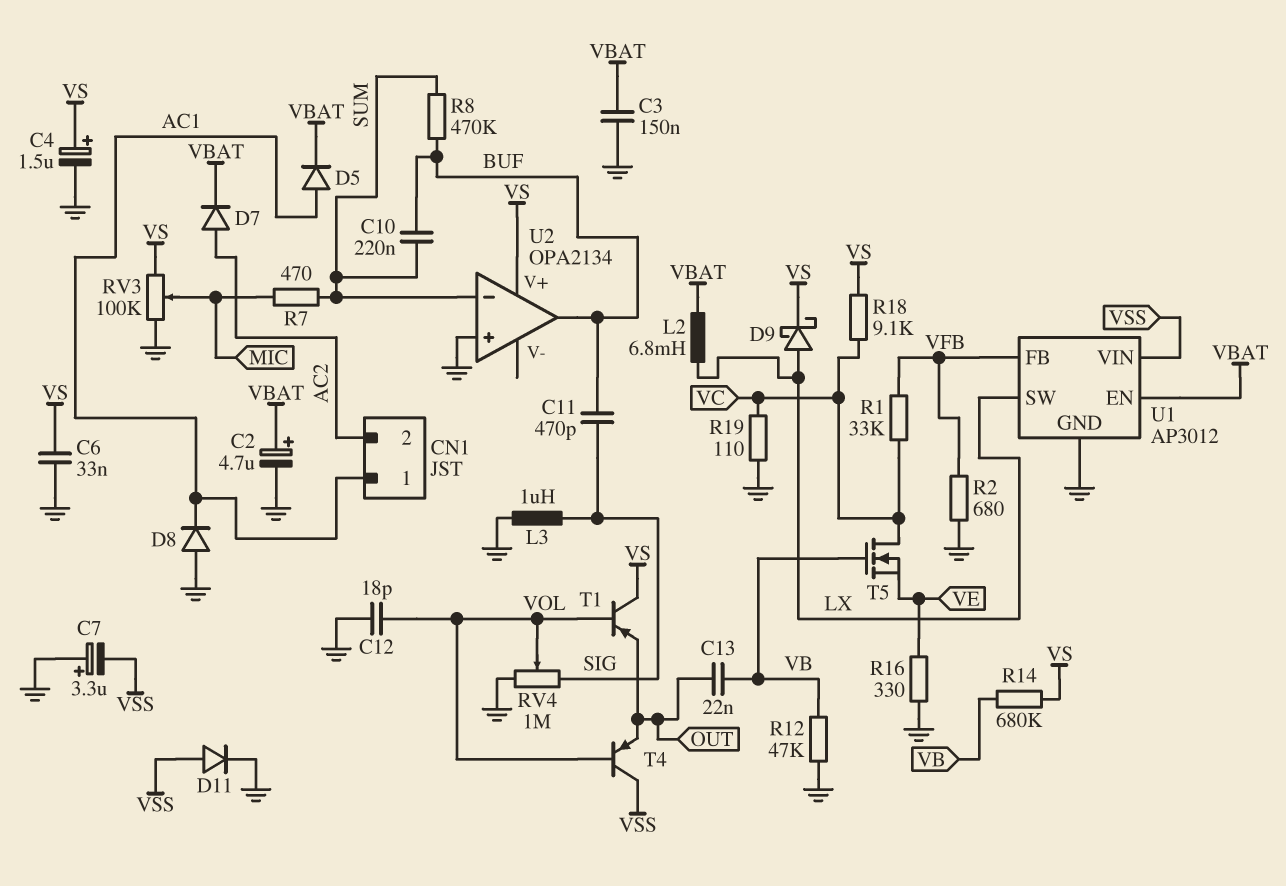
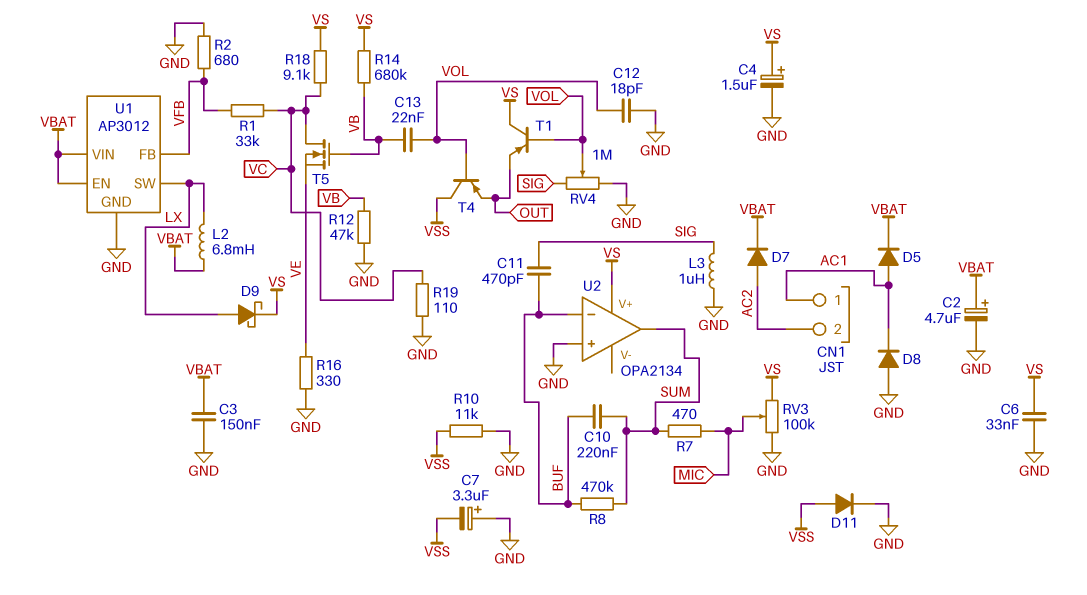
C13: 22nF (OUT, VB) -> 22nF (VB, VOL)
R10: none -> 11k (GND, VSS)
U1 pin VIN: VSS -> VBAT
U2 pin in-: SUM -> BUF
U2 pin out: BUF -> SUM

